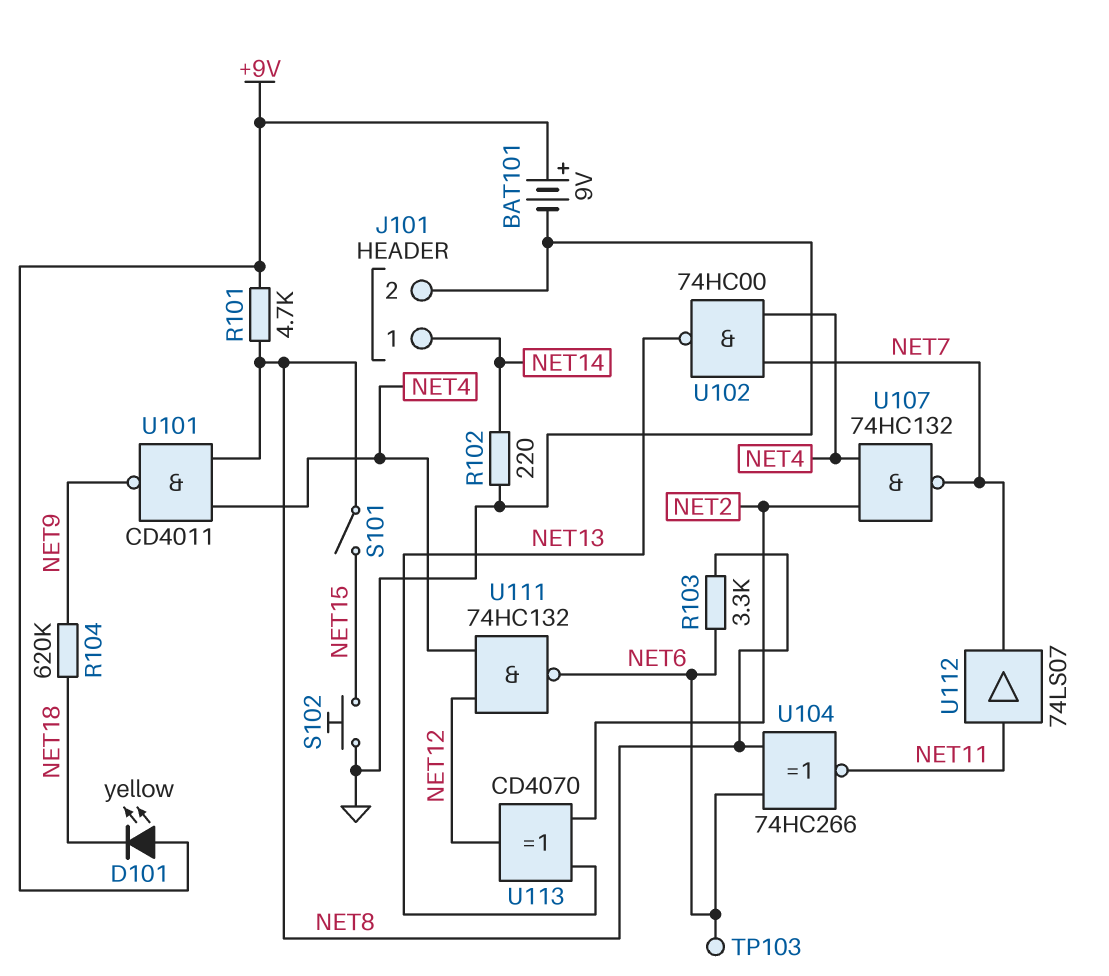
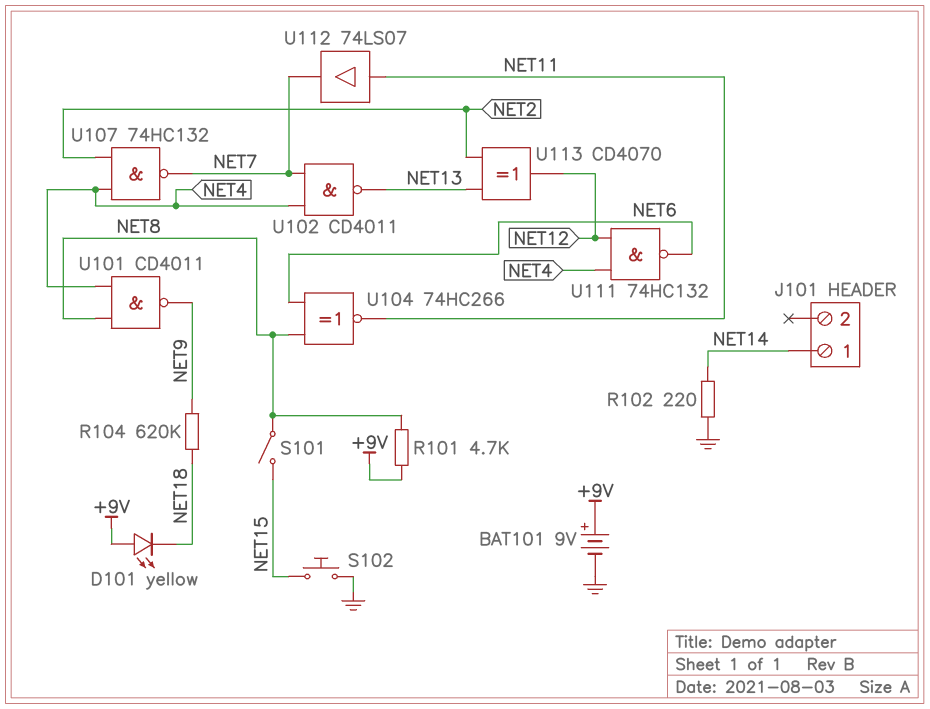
J101 pin 2: GND -> none
R103: 3.3k (NET6, NET8) -> none
TP103: test point (NET6) -> none
U102: NAND 74HC00 (in NET4, in NET7, out NET13) -> NAND CD4011 (in NET4, in NET7, out NET13)

